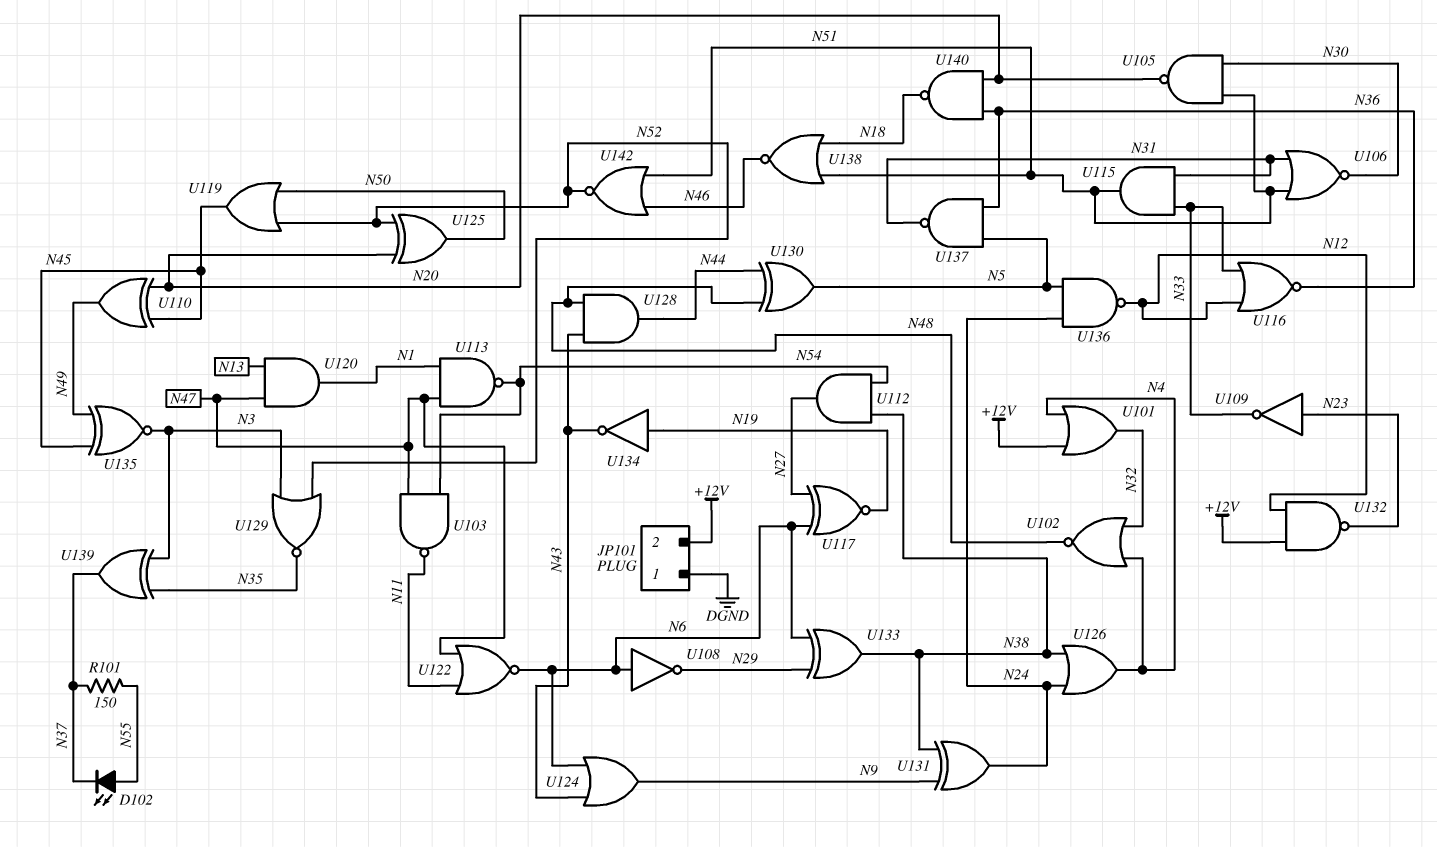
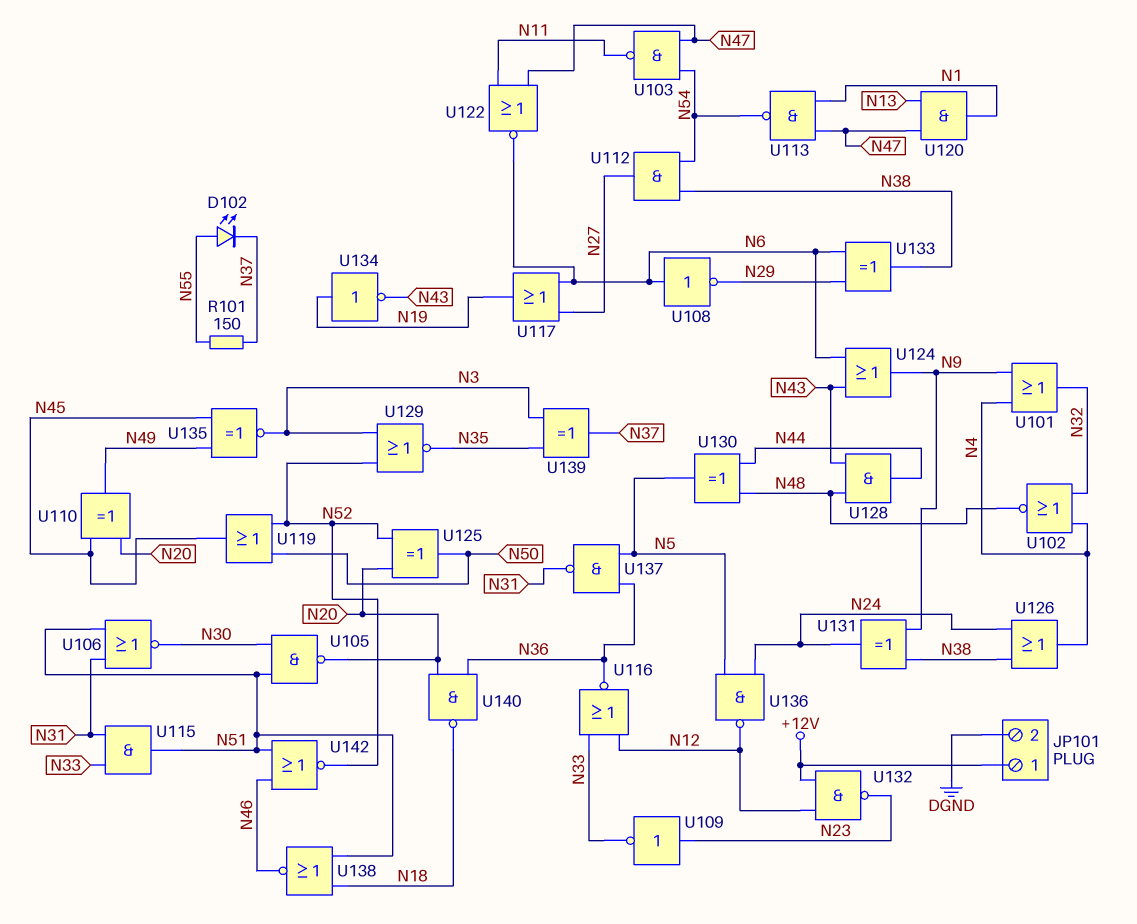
JP101 pin 1: DGND -> +12V
JP101 pin 2: +12V -> DGND
U101: OR (in +12V, in N4, out N32) -> OR (in N4, in N9, out N32)
U117: XNOR (in N6, in N27, out N19) -> OR (in N6, in N27, out N19)

